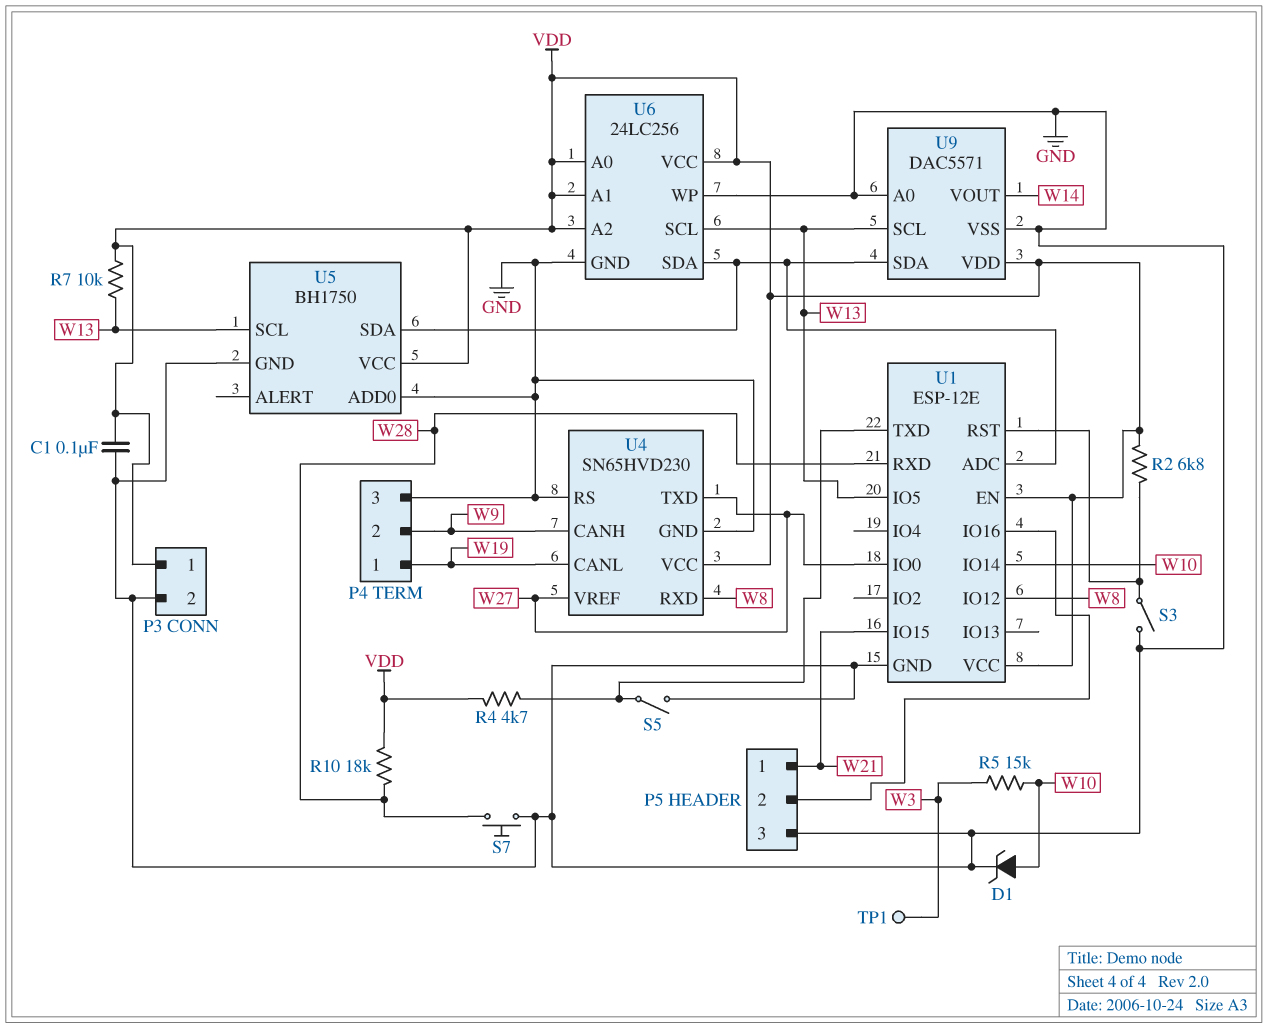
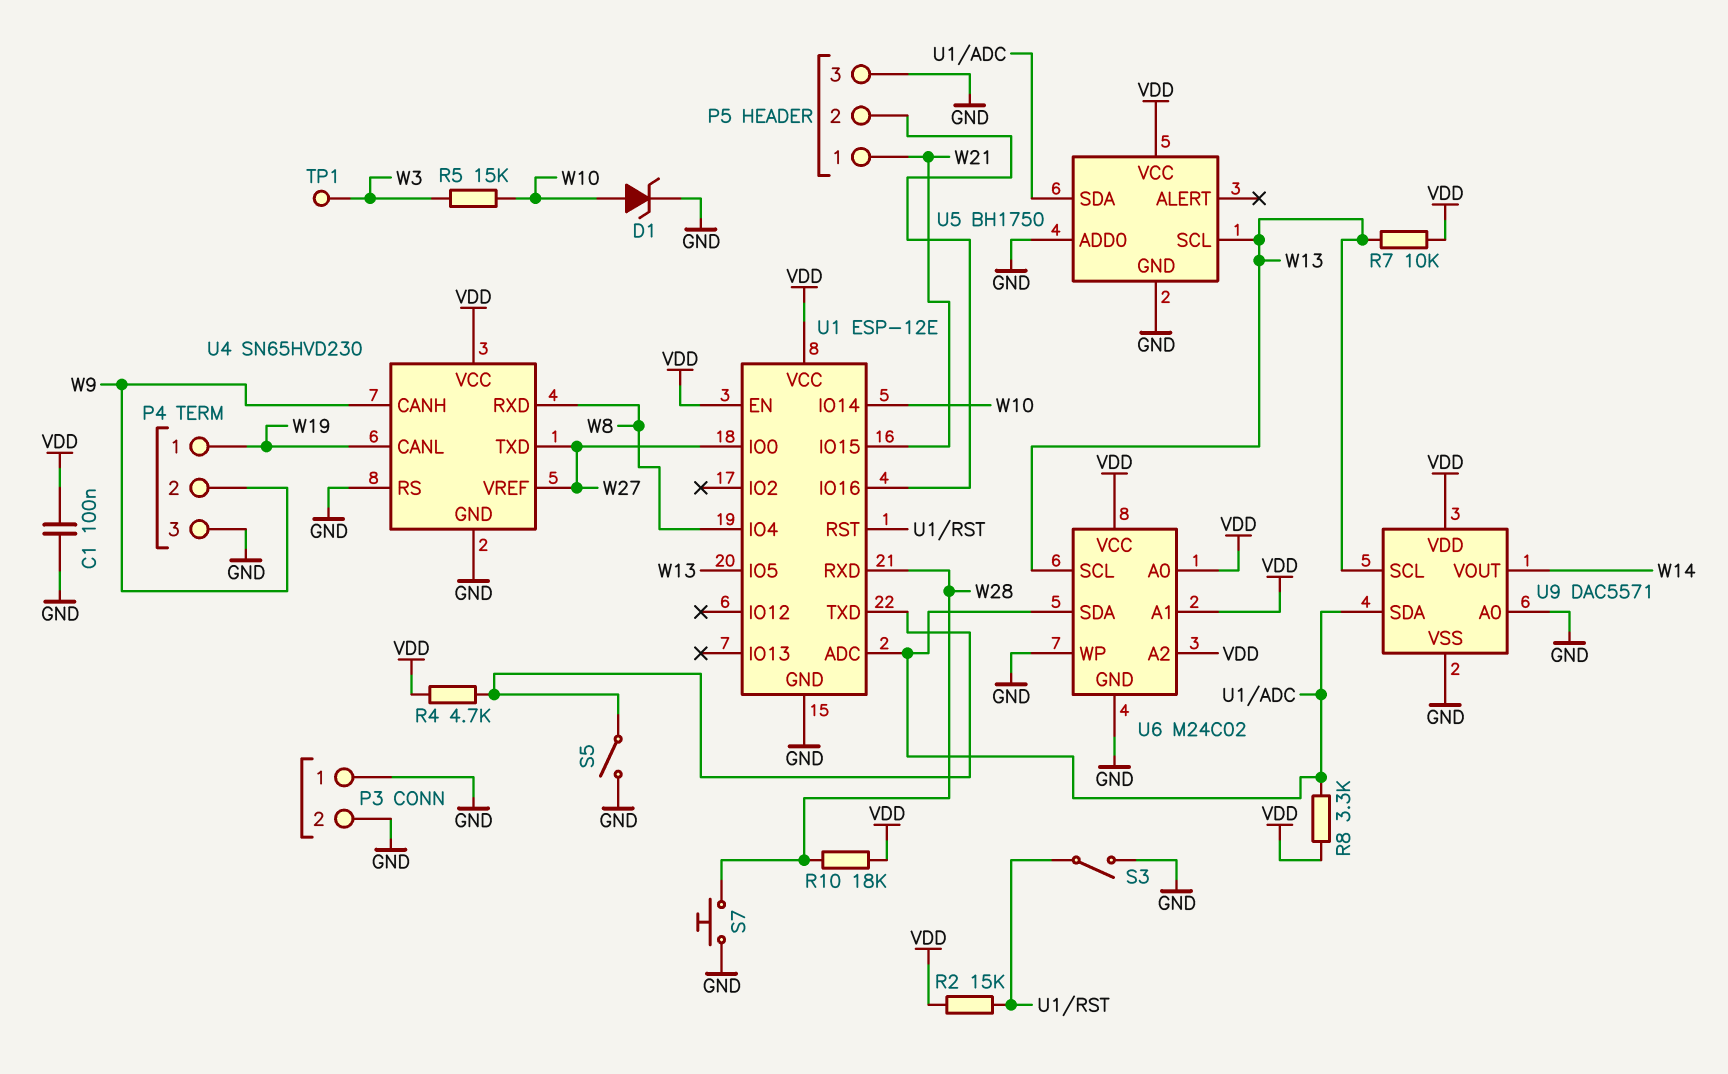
P3 pin 1: VDD -> GND
R2: 6.8k (U1/RST, VDD) -> 15k (U1/RST, VDD)
R8: none -> 3.3k (U1/ADC, VDD)
U1 pin IO4: none -> W8
U1 pin IO12: W8 -> none
U6: 24LC256 -> M24C02

